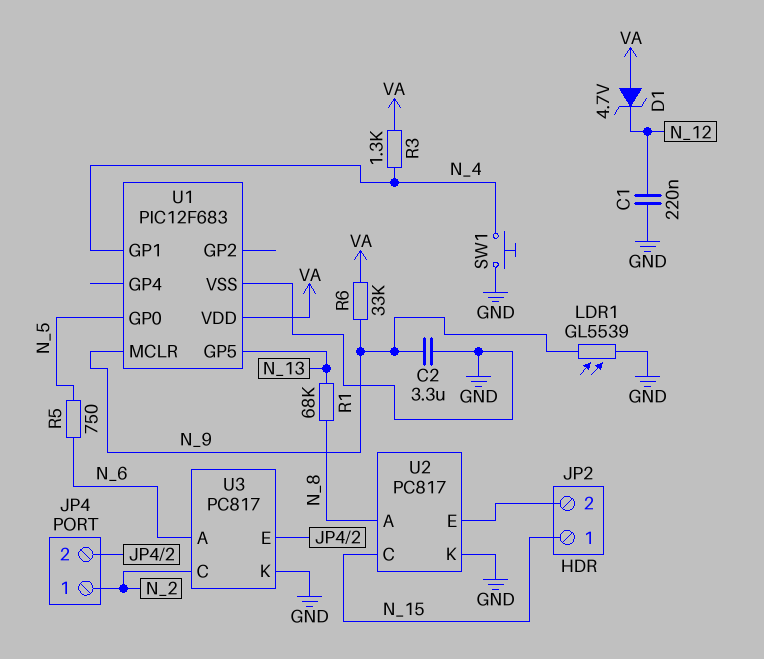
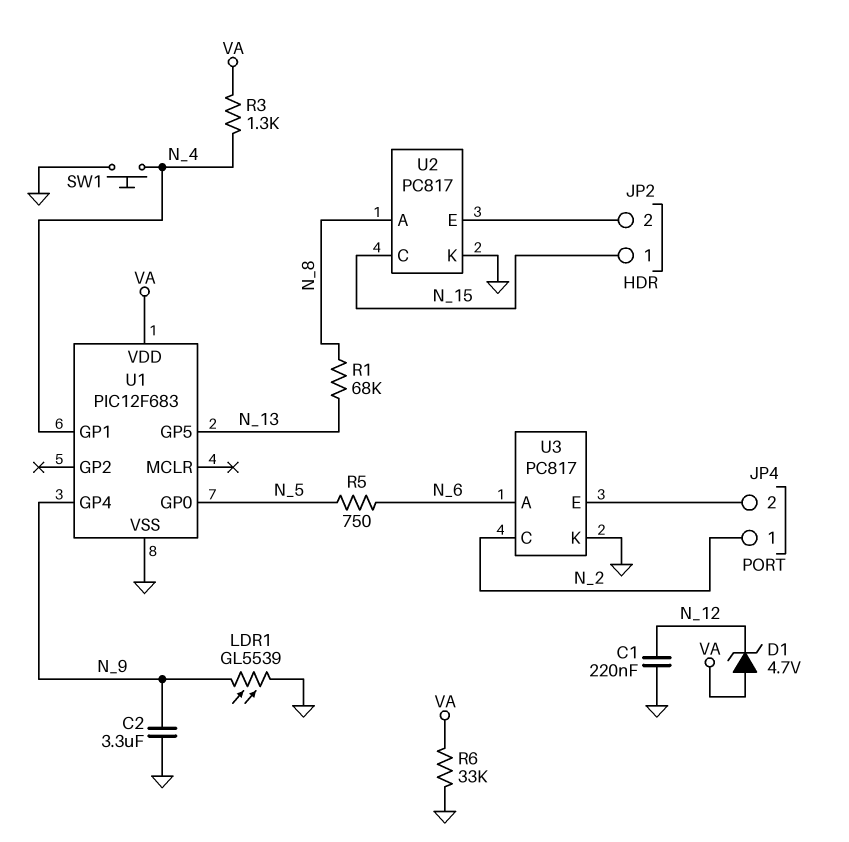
R6: 33k (N_9, VA) -> 33k (GND, VA)
U1 pin GP4: none -> N_9
U1 pin MCLR: N_9 -> none

